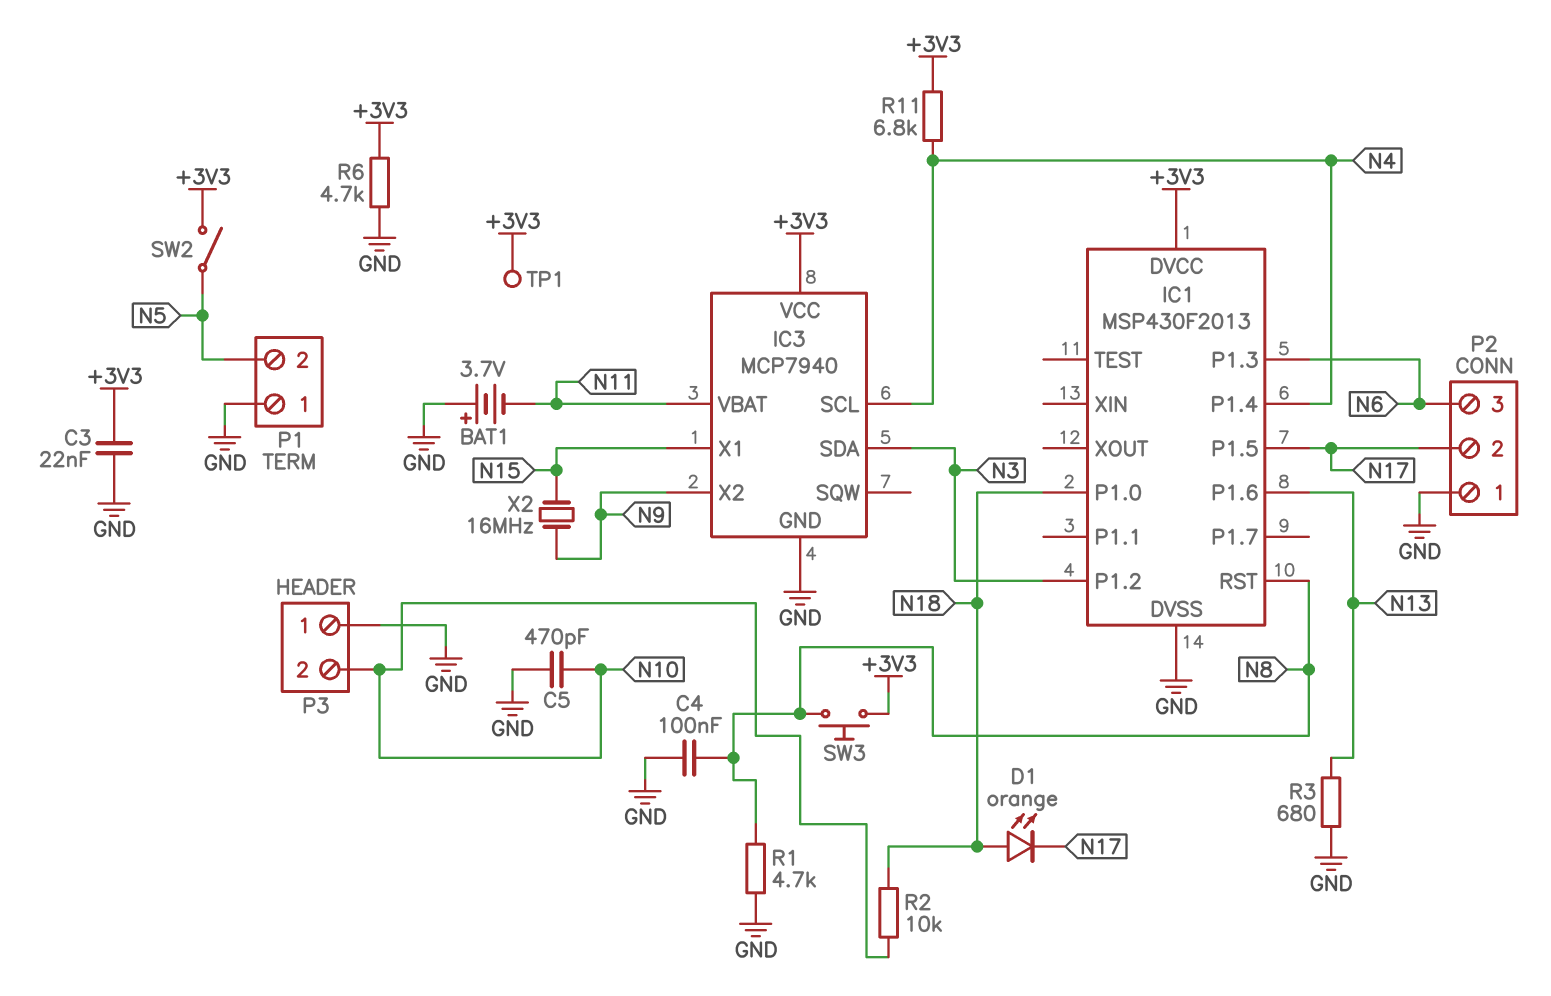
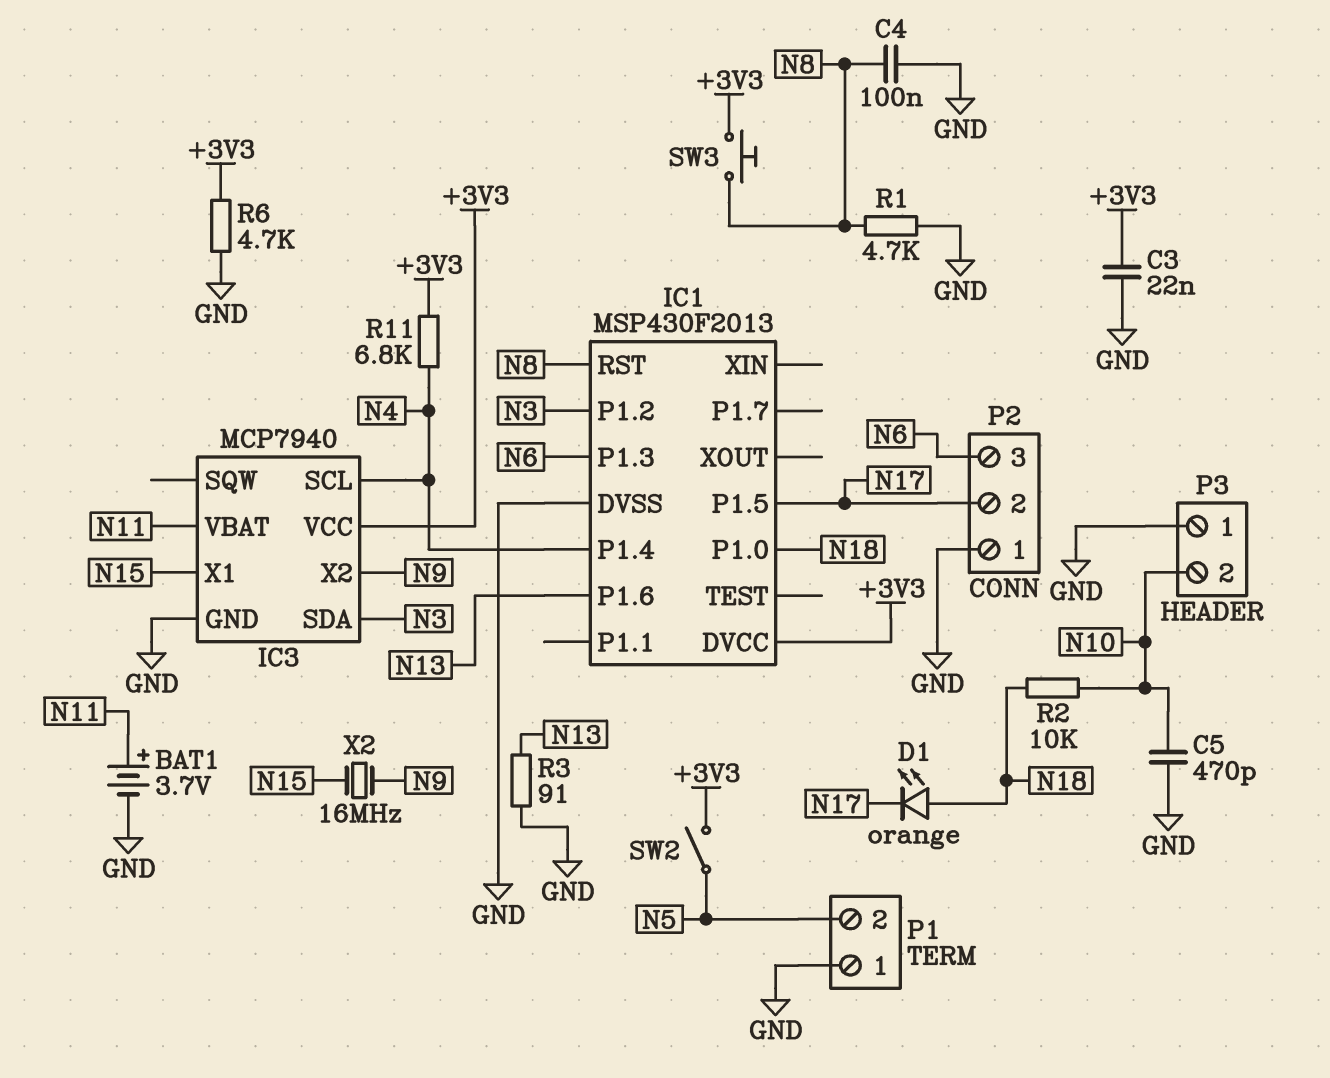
BAT1: 3.7V (plus GND, minus N11) -> 3.7V (plus N11, minus GND)
R3: 680 (GND, N13) -> 91 (GND, N13)
TP1: test point (+3V3) -> none

